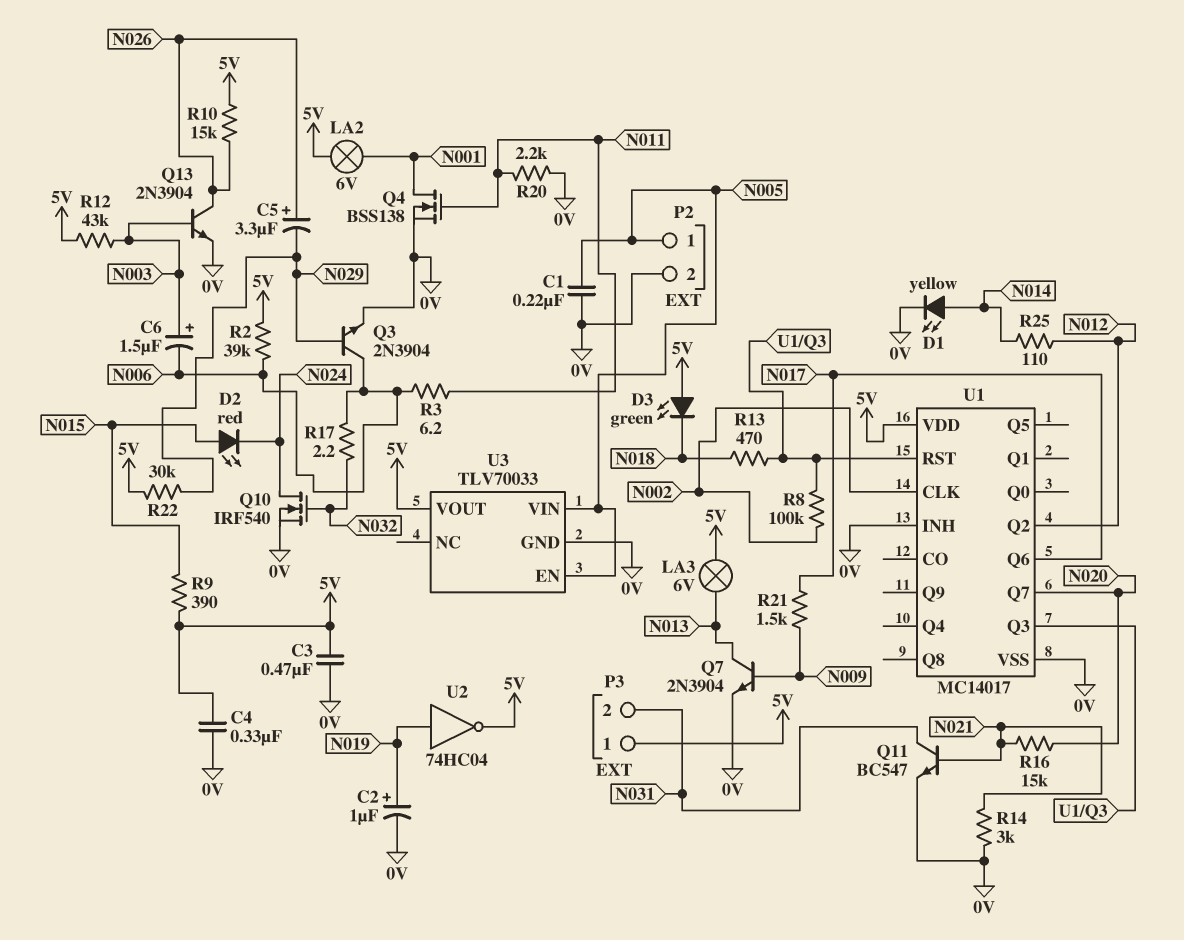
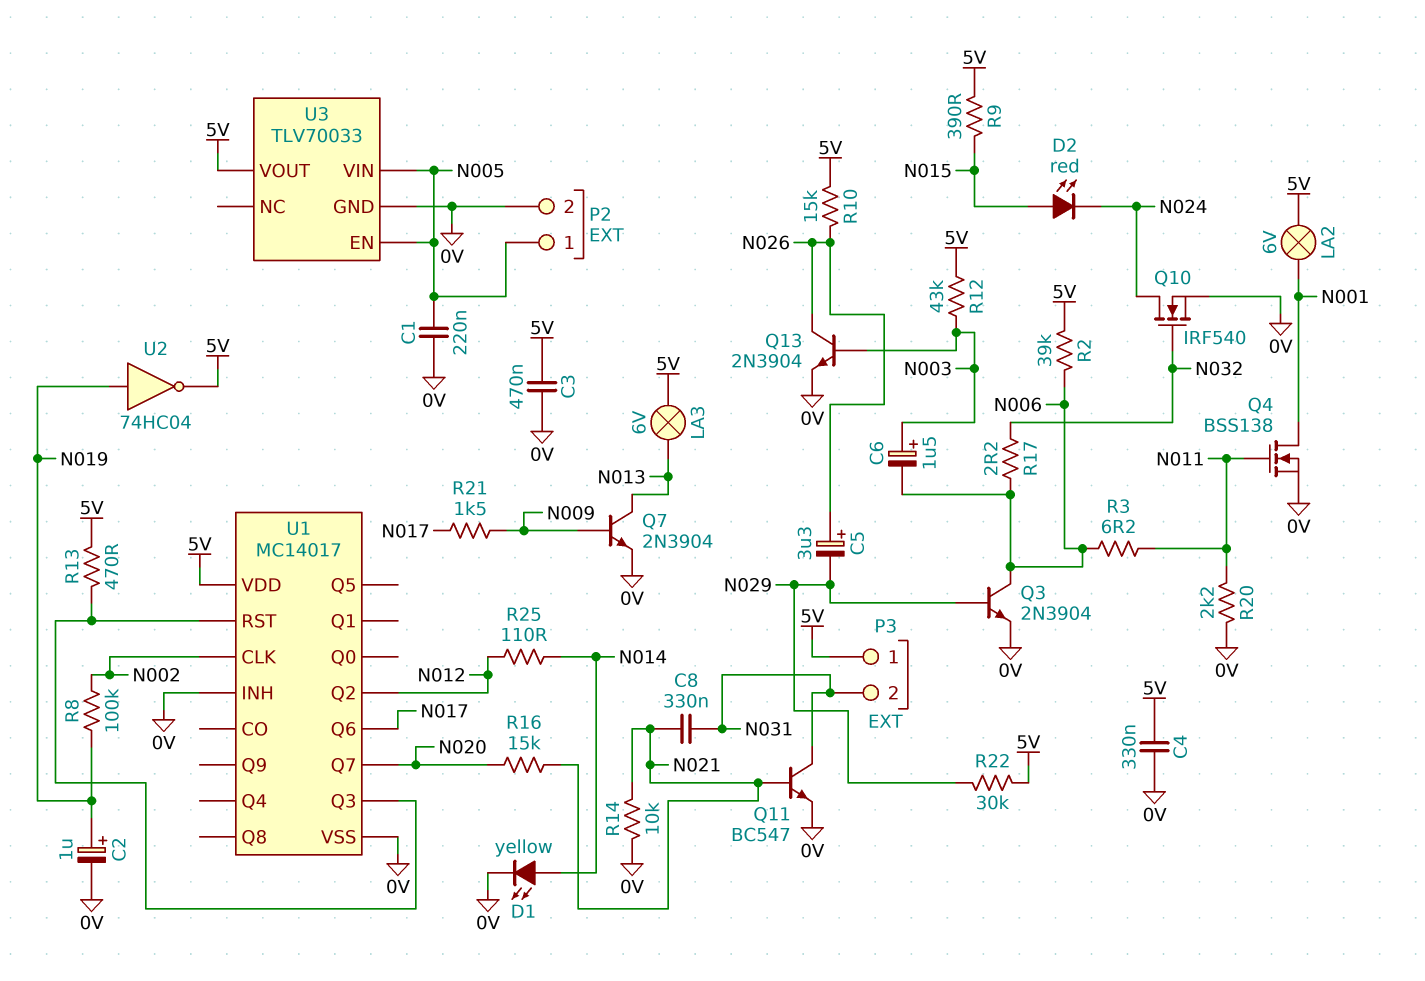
C8: none -> 330nF (N021, N031)
D3: LED green (A 5V, K N018) -> none
R8: 100k (N002, U1/Q3) -> 100k (N002, N019)
R13: 470 (N018, U1/Q3) -> 470 (5V, U1/Q3)
R14: 3k (0V, N021) -> 10k (0V, N021)

